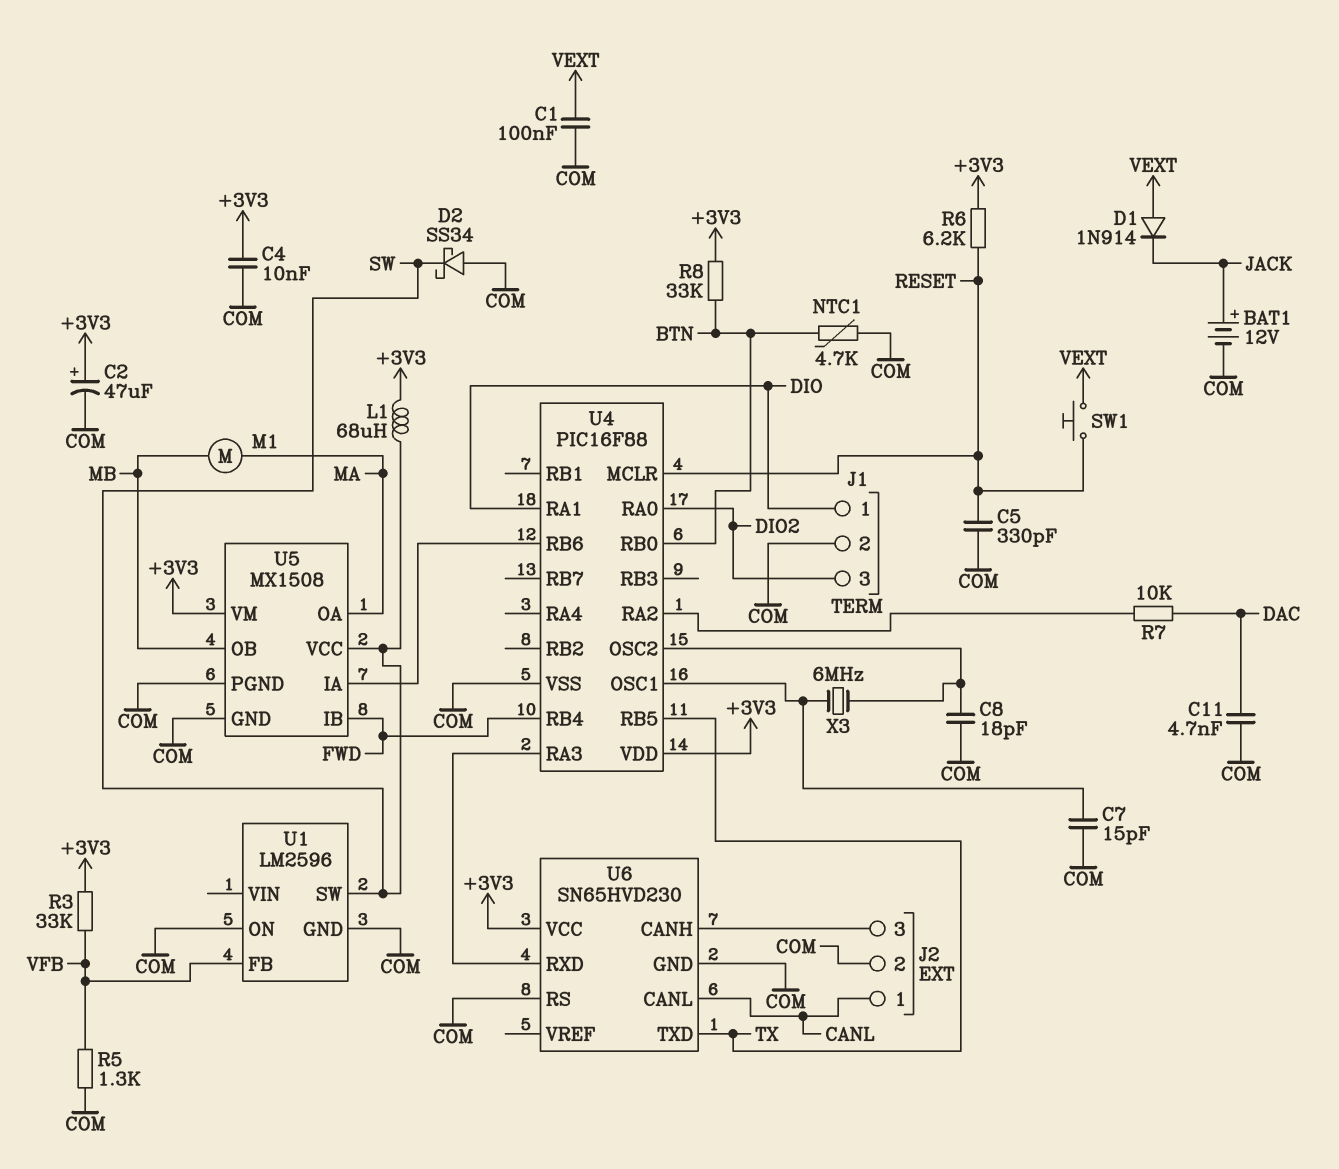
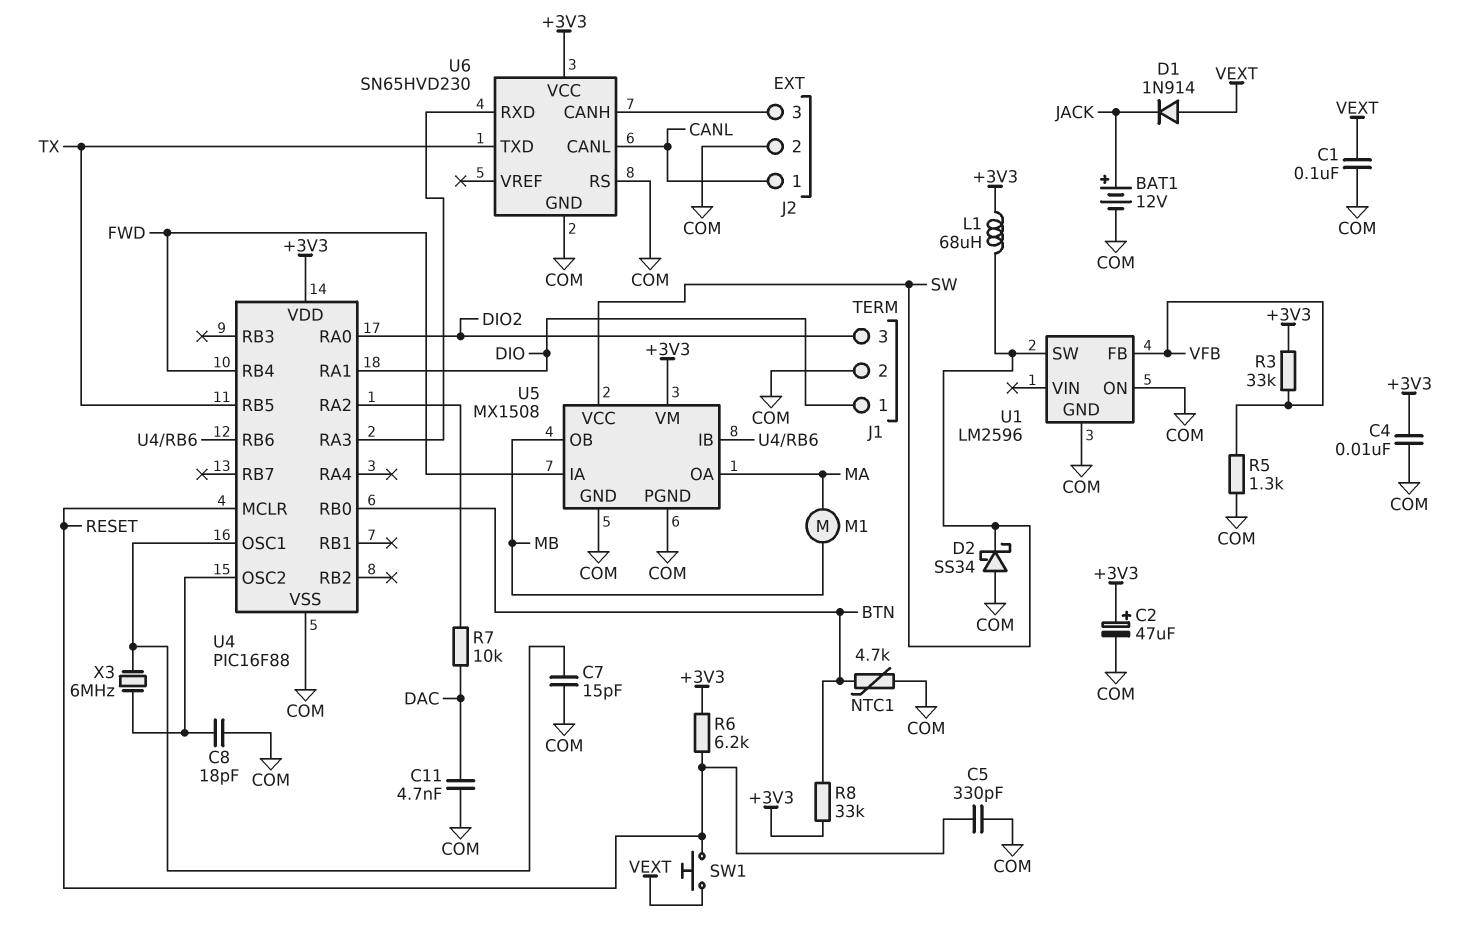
U5 pin IA: U4/RB6 -> FWD
U5 pin IB: FWD -> U4/RB6

